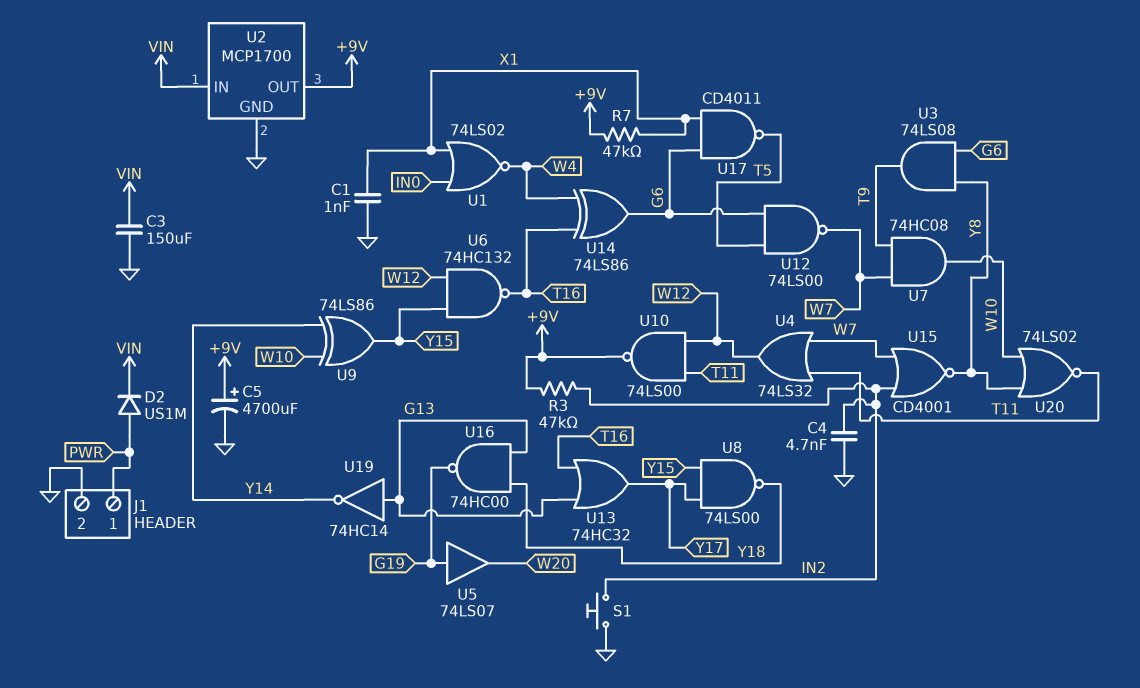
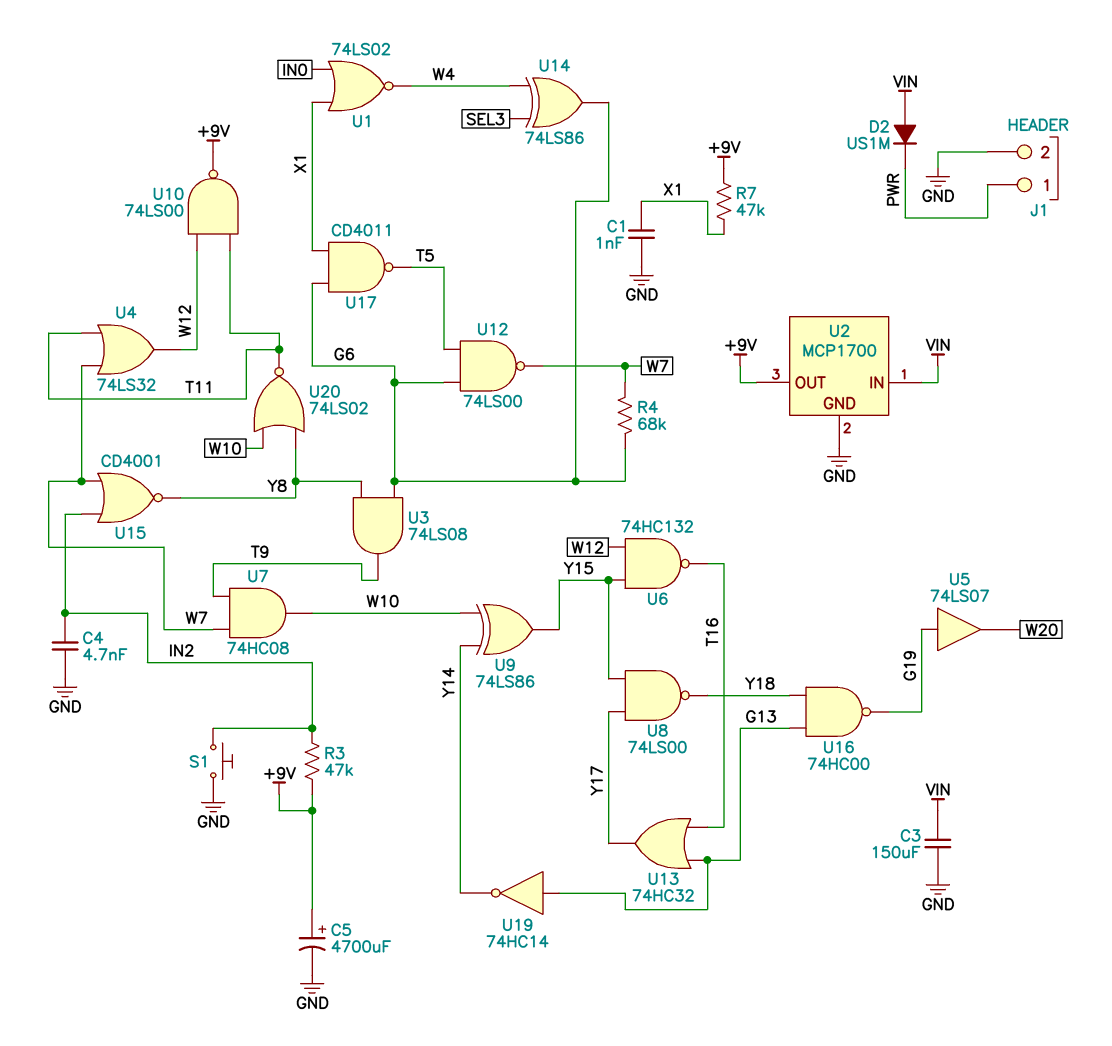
D2: diode US1M (A PWR, K VIN) -> diode US1M (A VIN, K PWR)
R4: none -> 68k (G6, W7)
U14: XOR 74LS86 (in T16, in W4, out G6) -> XOR 74LS86 (in SEL3, in W4, out G6)

